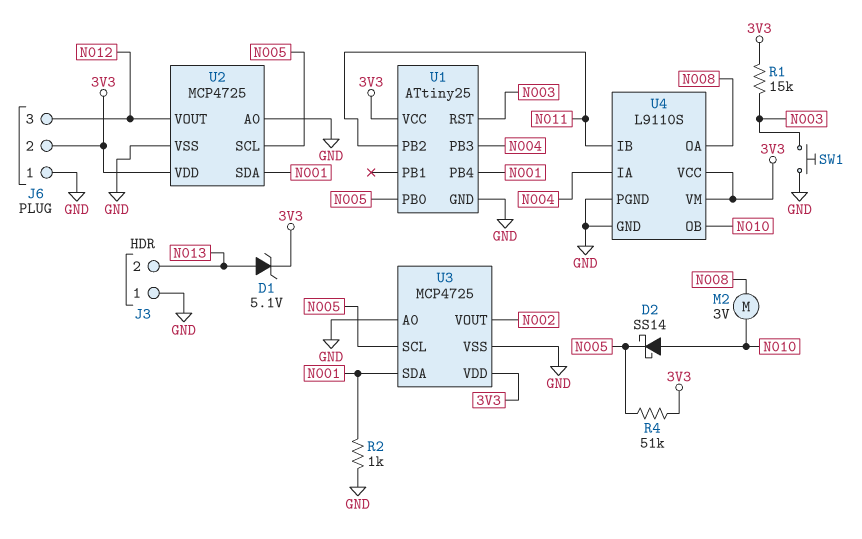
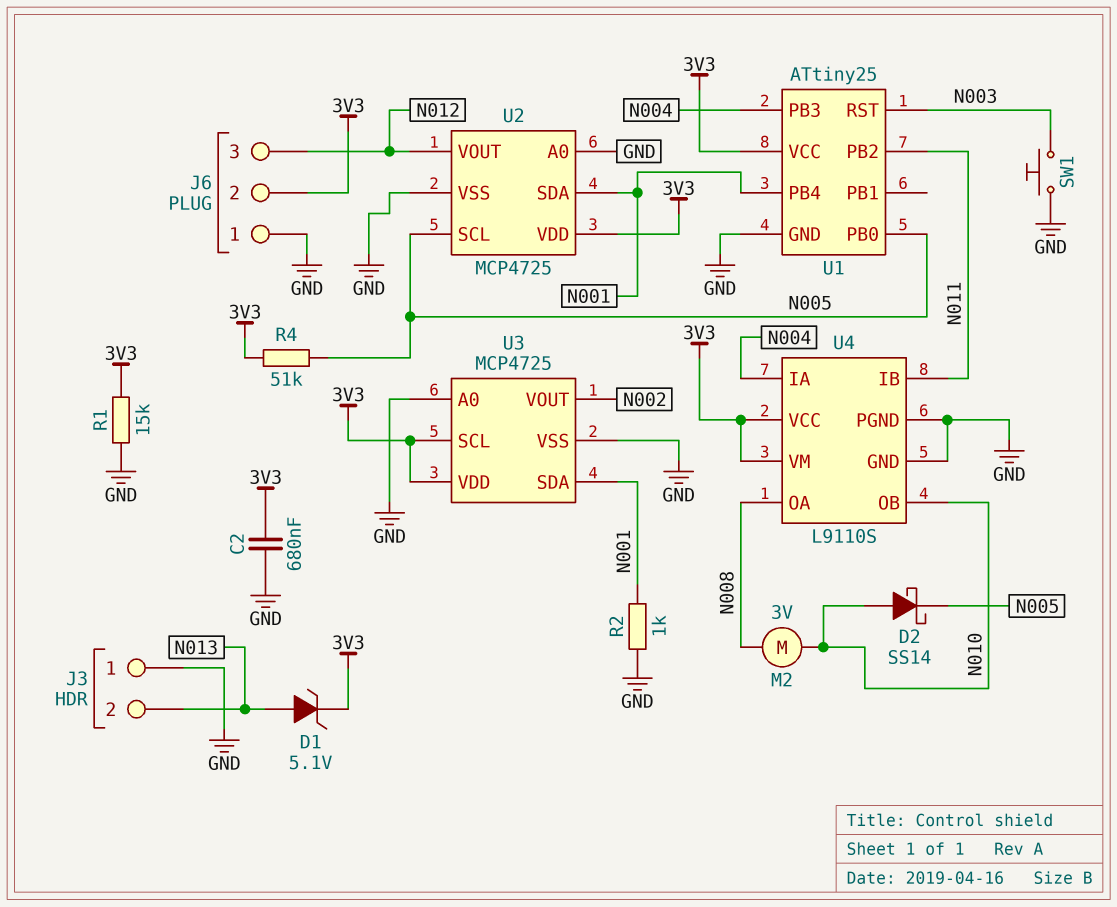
C2: none -> 680nF (3V3, GND)
R1: 15k (3V3, N003) -> 15k (3V3, GND)
U3 pin SCL: N005 -> 3V3

